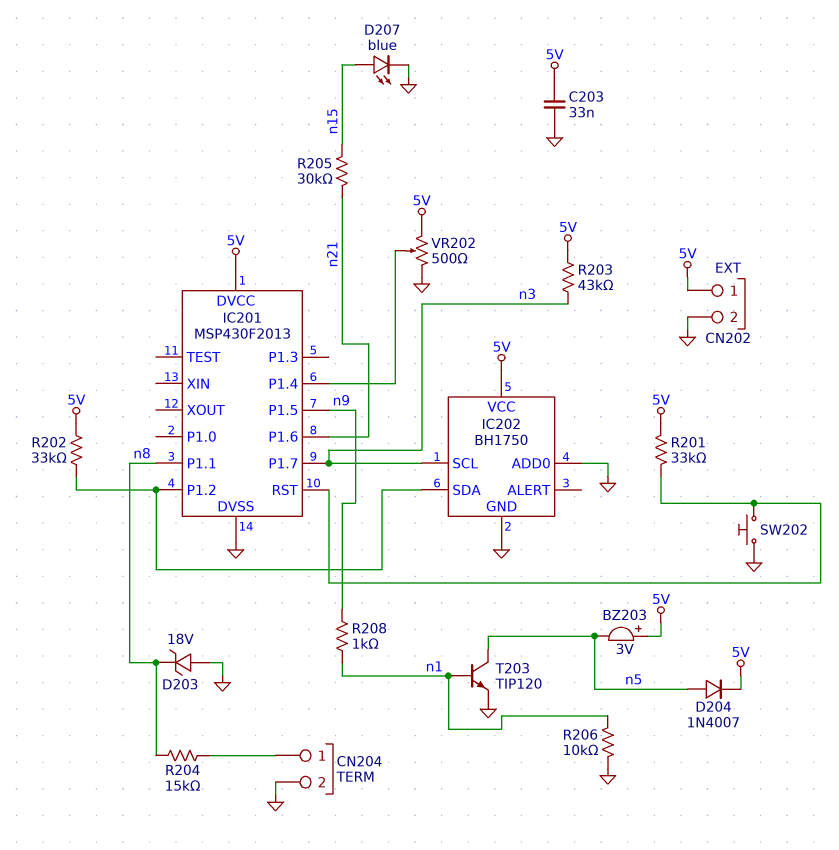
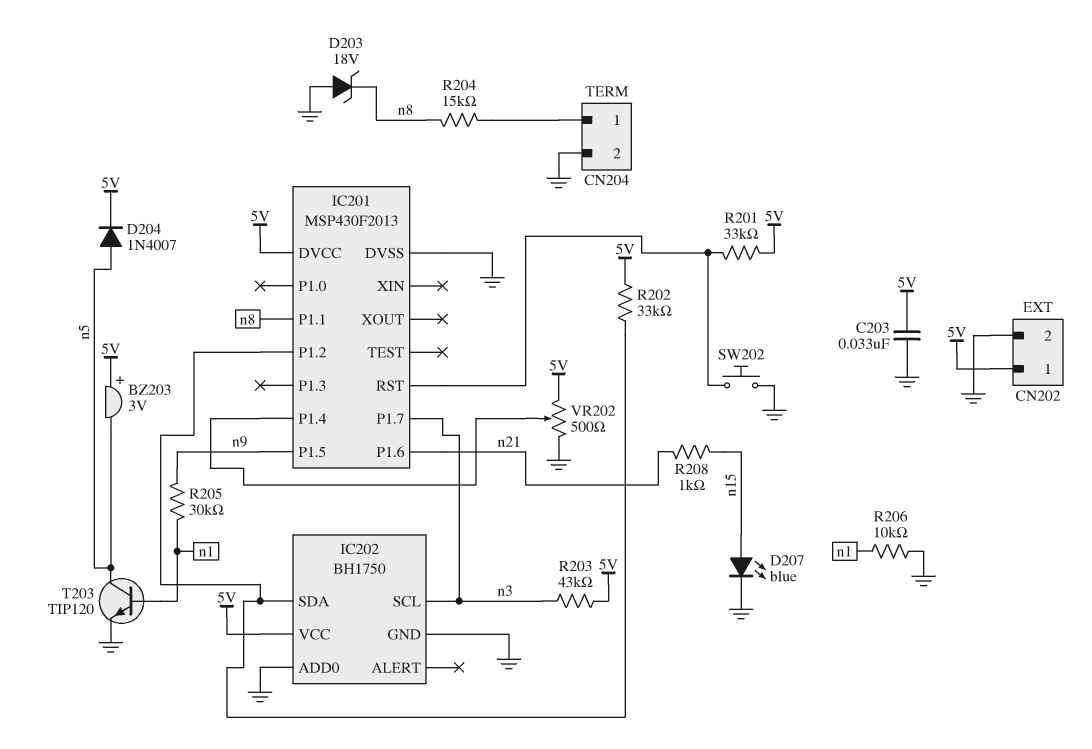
R205: 30k (n15, n21) -> 30k (n1, n9)
R208: 1k (n1, n9) -> 1k (n15, n21)

